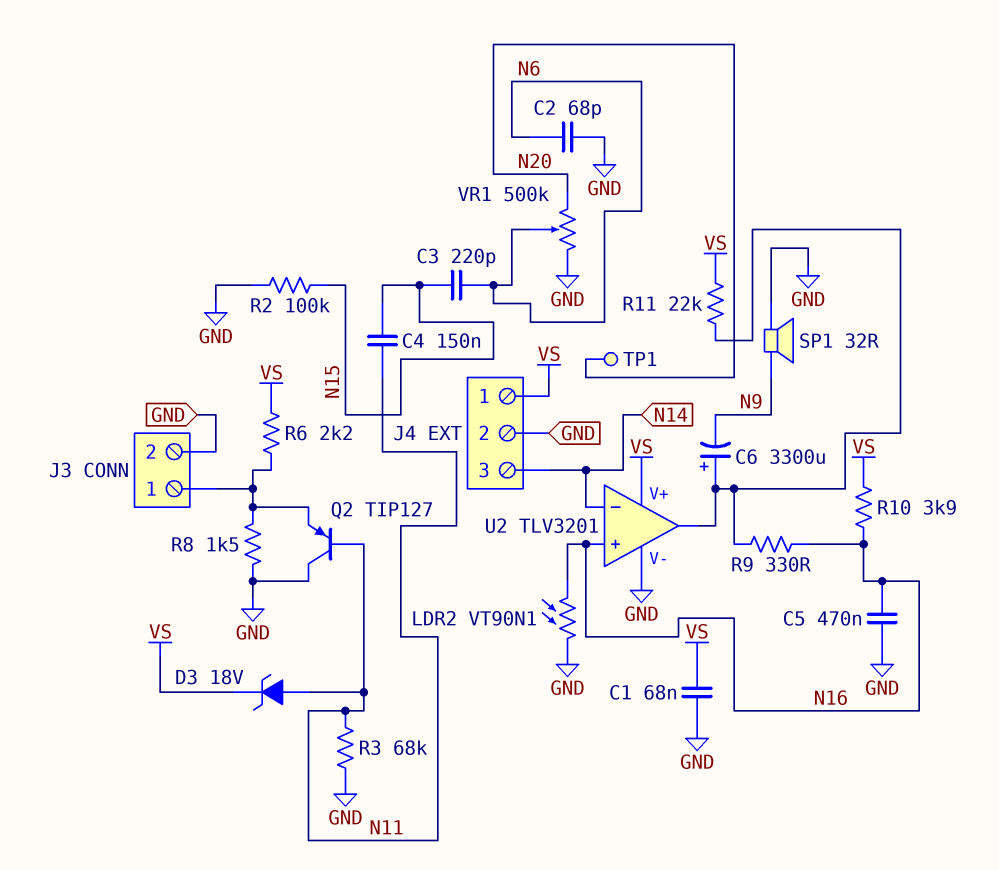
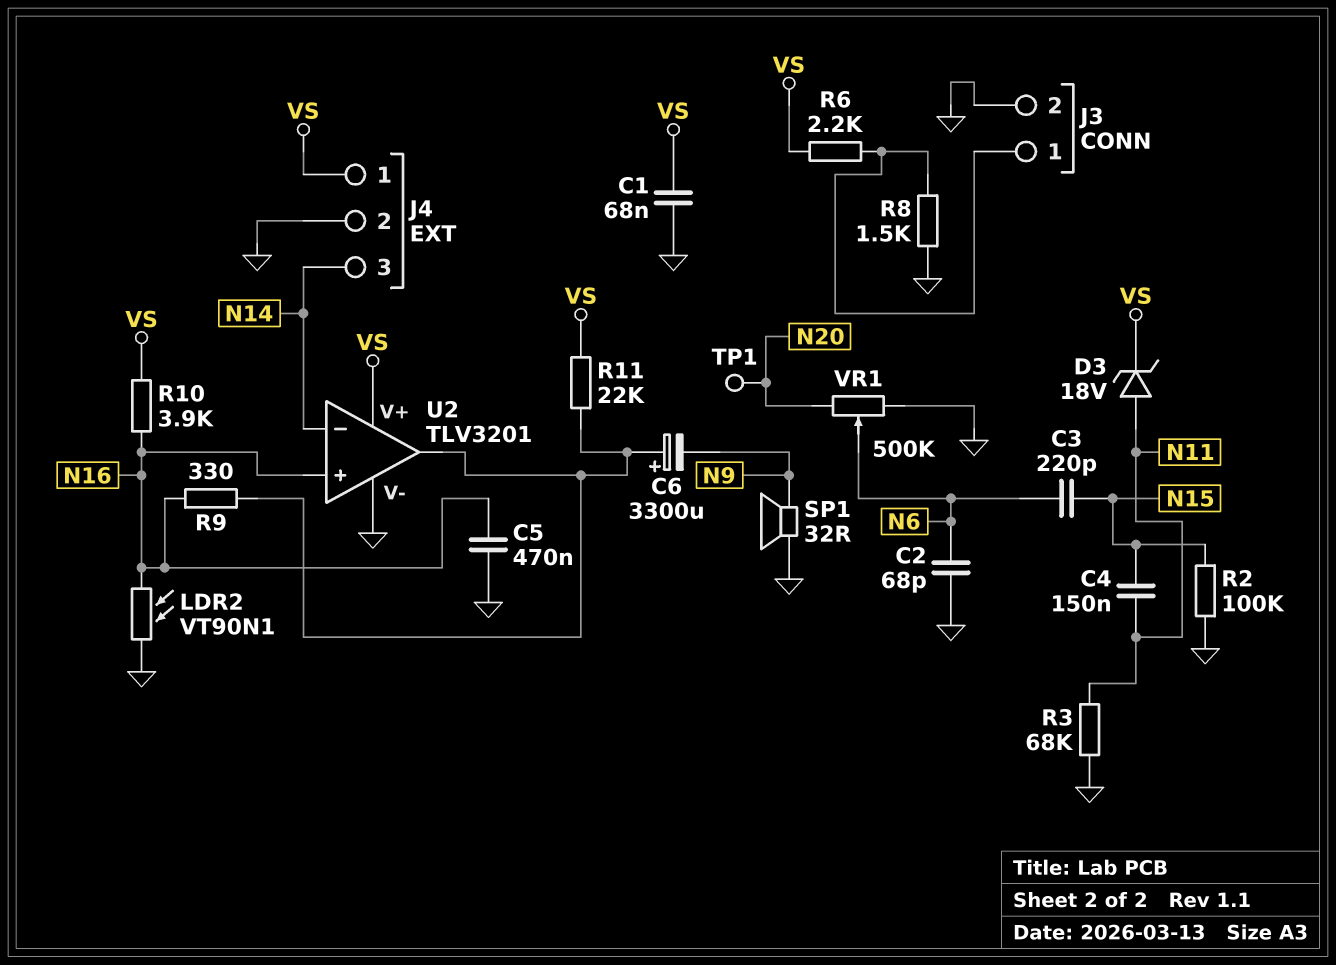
Q2: PNP TIP127 (B N11, C GND, E J3/1) -> none

